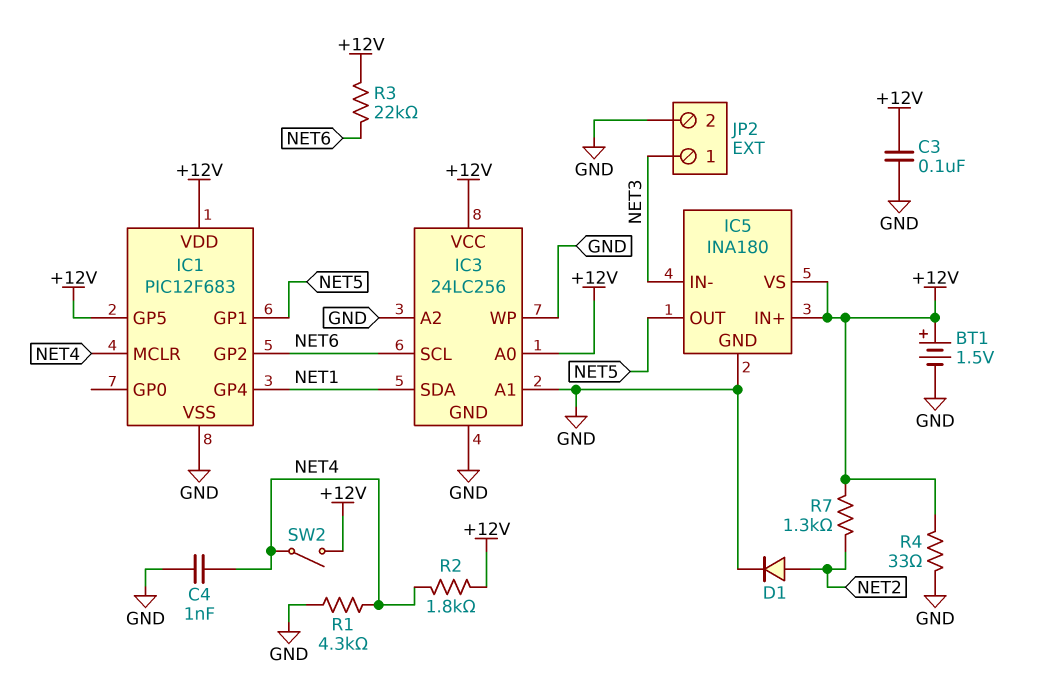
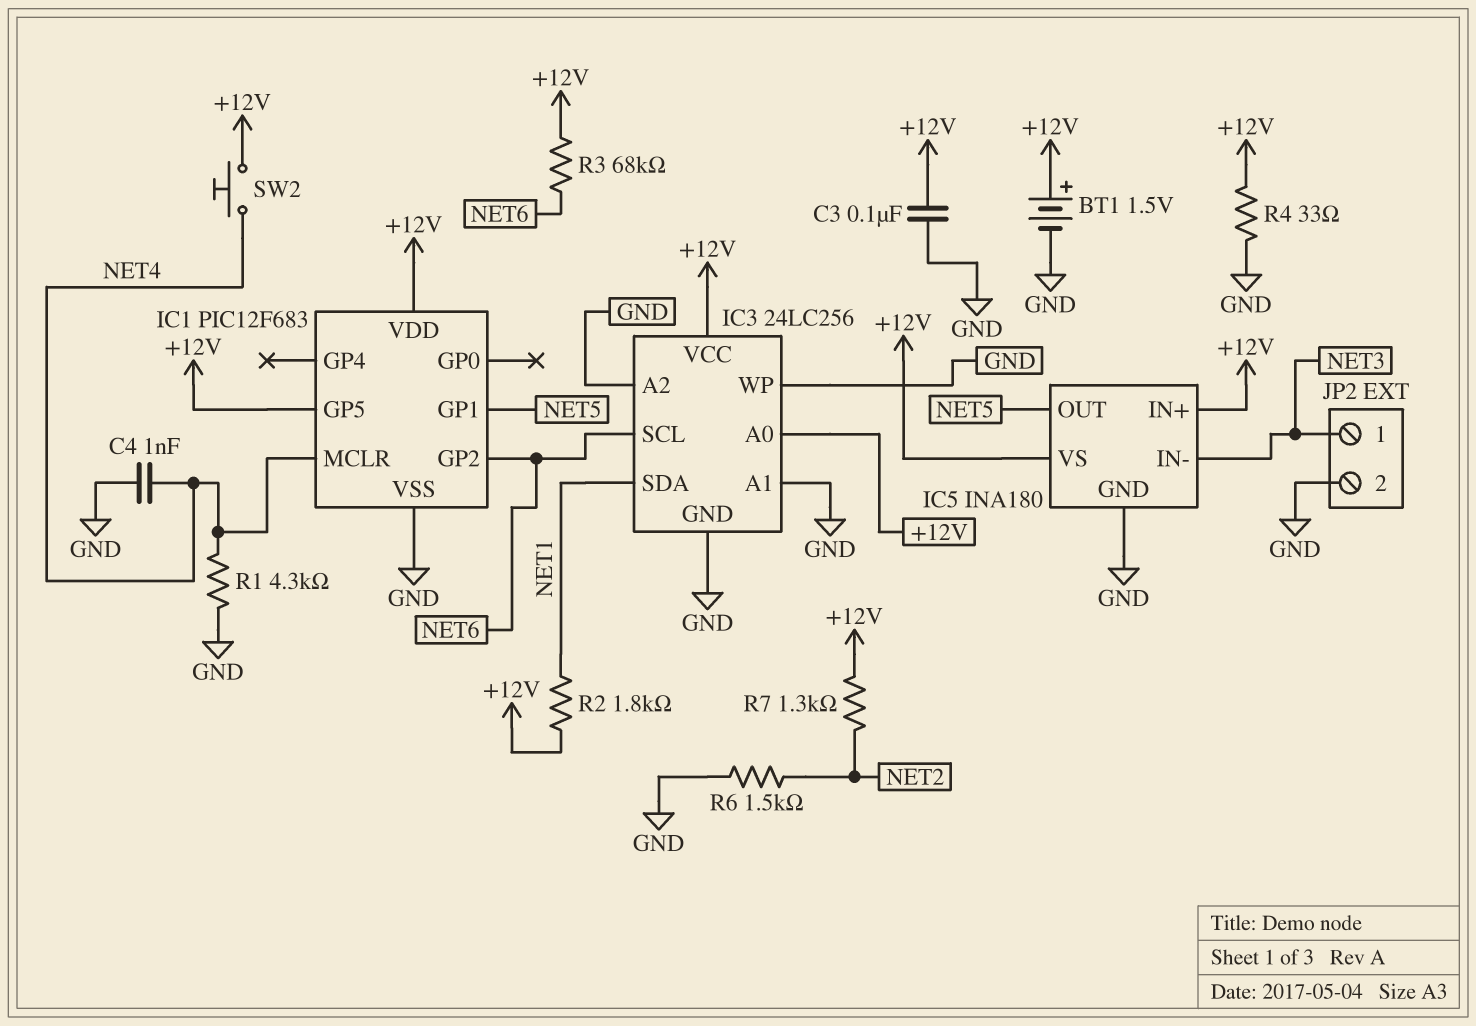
D1: diode (A NET2, K GND) -> none
IC1 pin GP4: NET1 -> none
R2: 1.8k (+12V, NET4) -> 1.8k (+12V, NET1)
R3: 22k (+12V, NET6) -> 68k (+12V, NET6)
R6: none -> 1.5k (GND, NET2)
SW2: switch (+12V, NET4) -> button (+12V, NET4)

